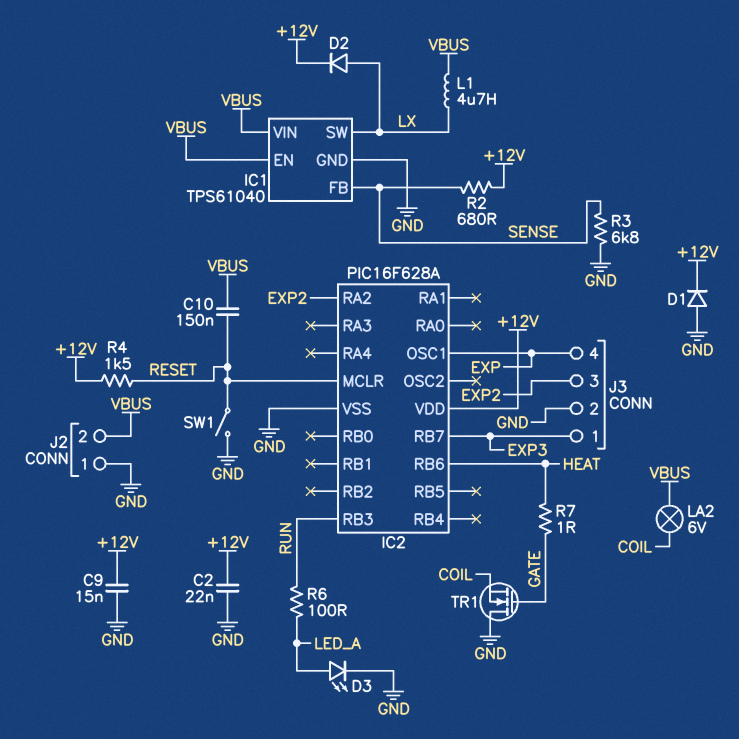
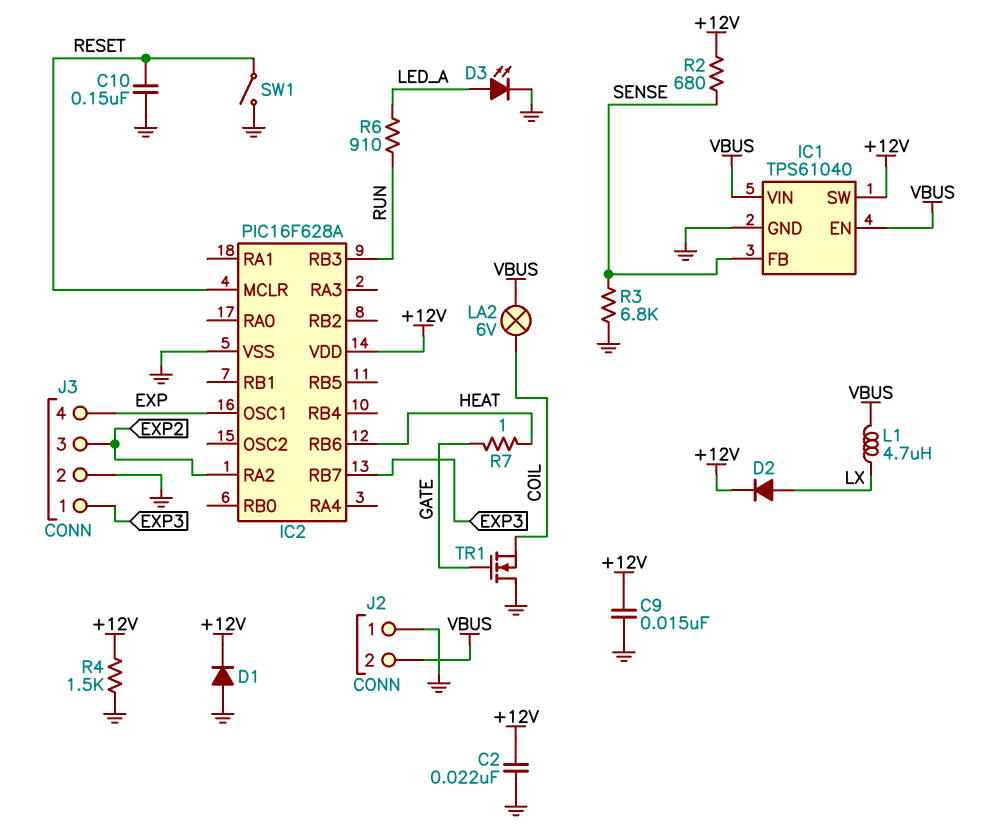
C10: 150nF (RESET, VBUS) -> 150nF (GND, RESET)
IC1 pin SW: LX -> +12V
R4: 1.5k (+12V, RESET) -> 1.5k (+12V, GND)
R6: 100 (LED_A, RUN) -> 910 (LED_A, RUN)

